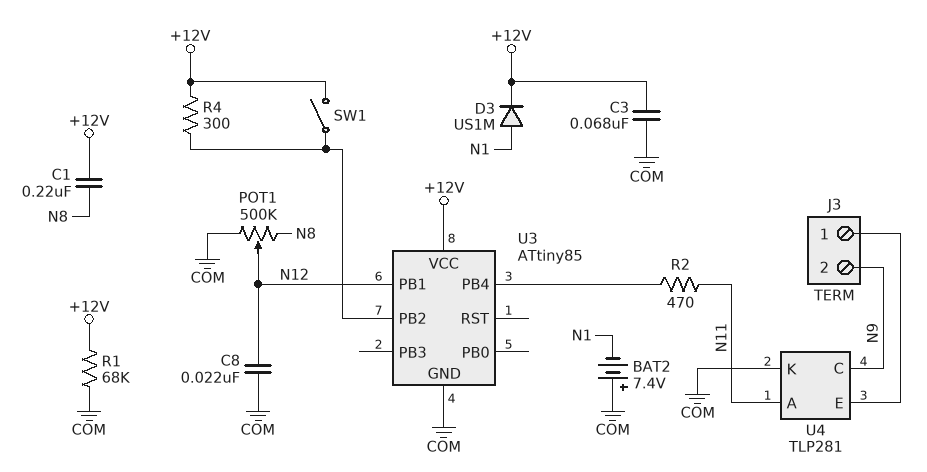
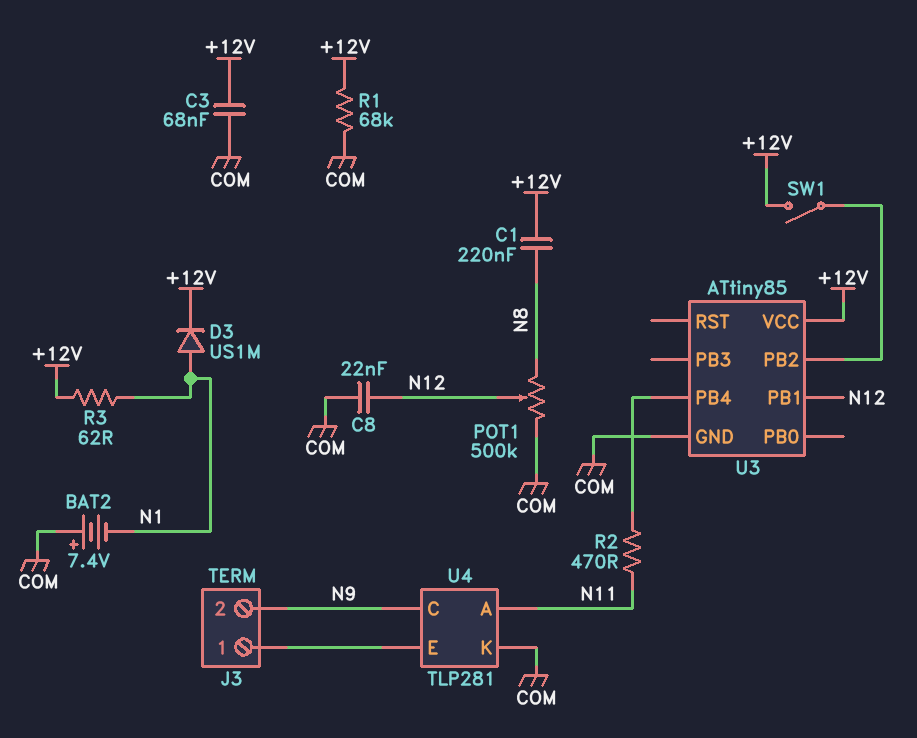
R3: none -> 62 (+12V, N1)
R4: 300 (+12V, U3/PB2) -> none

